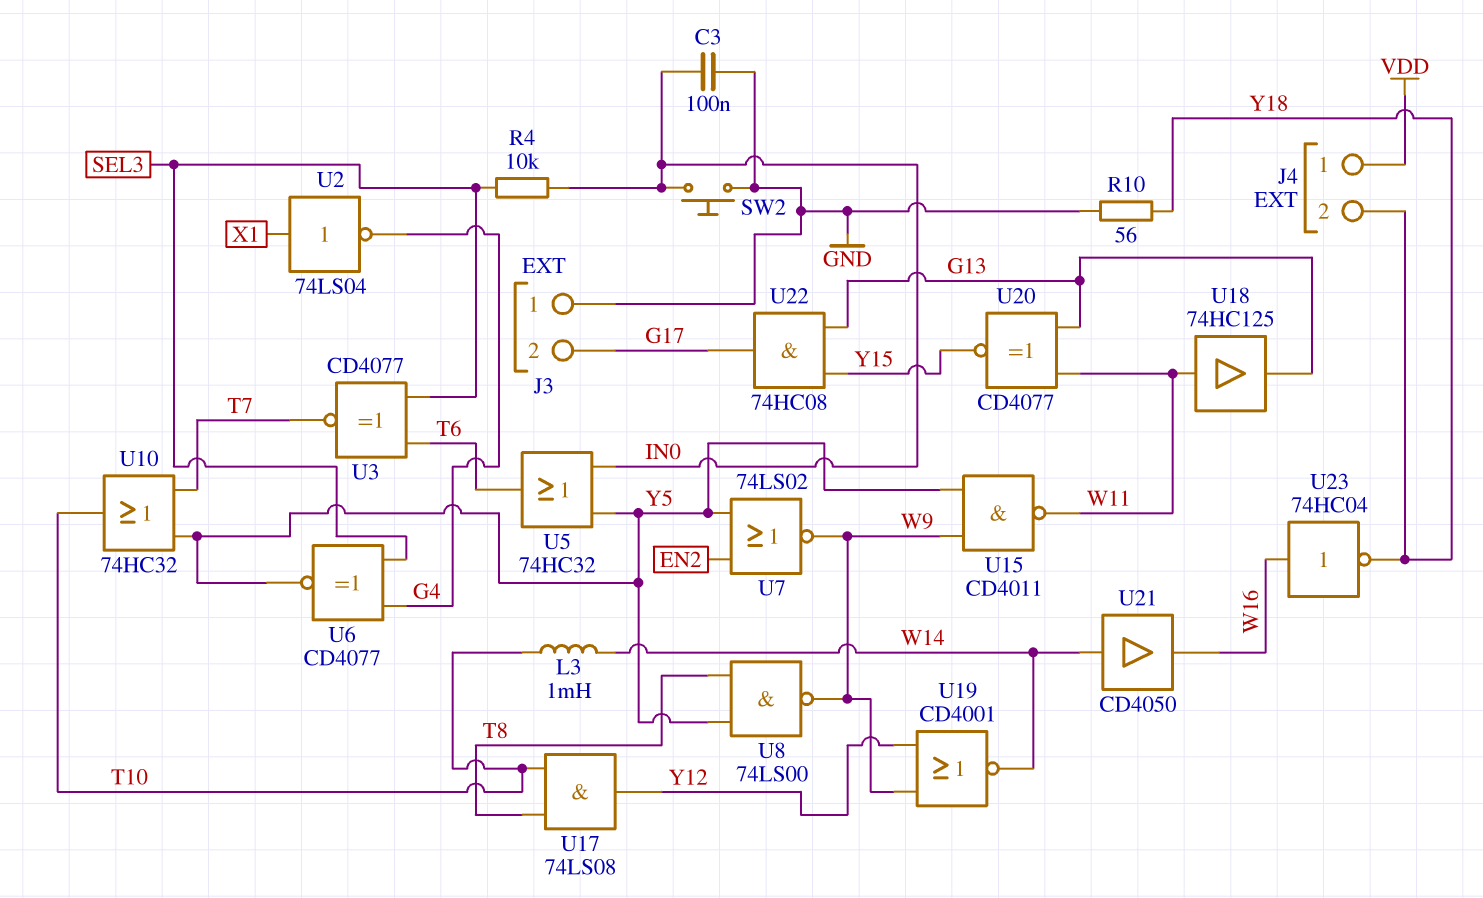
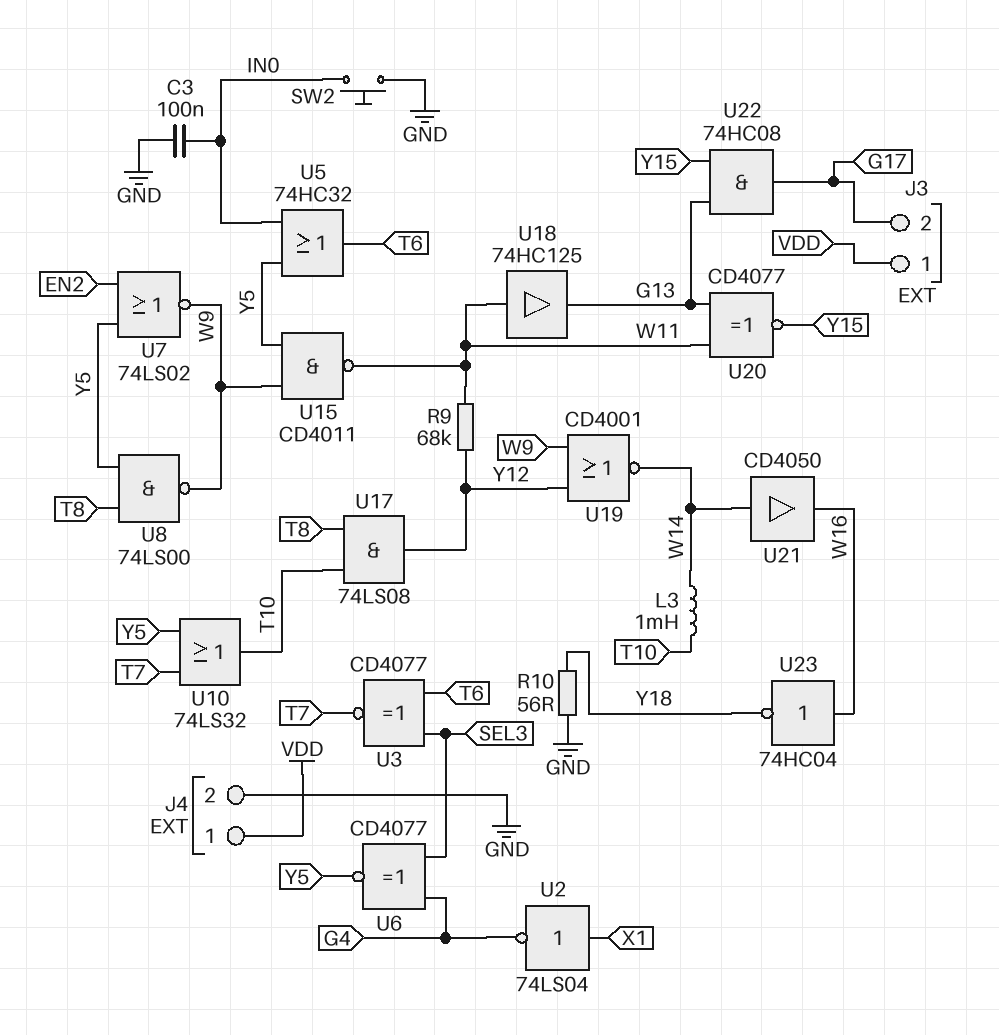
J3 pin 1: GND -> VDD
J4 pin 2: Y18 -> GND
R4: 10k (IN0, SEL3) -> none
R9: none -> 68k (W11, Y12)
U10: OR 74HC32 (in T7, in Y5, out T10) -> OR 74LS32 (in T7, in Y5, out T10)

